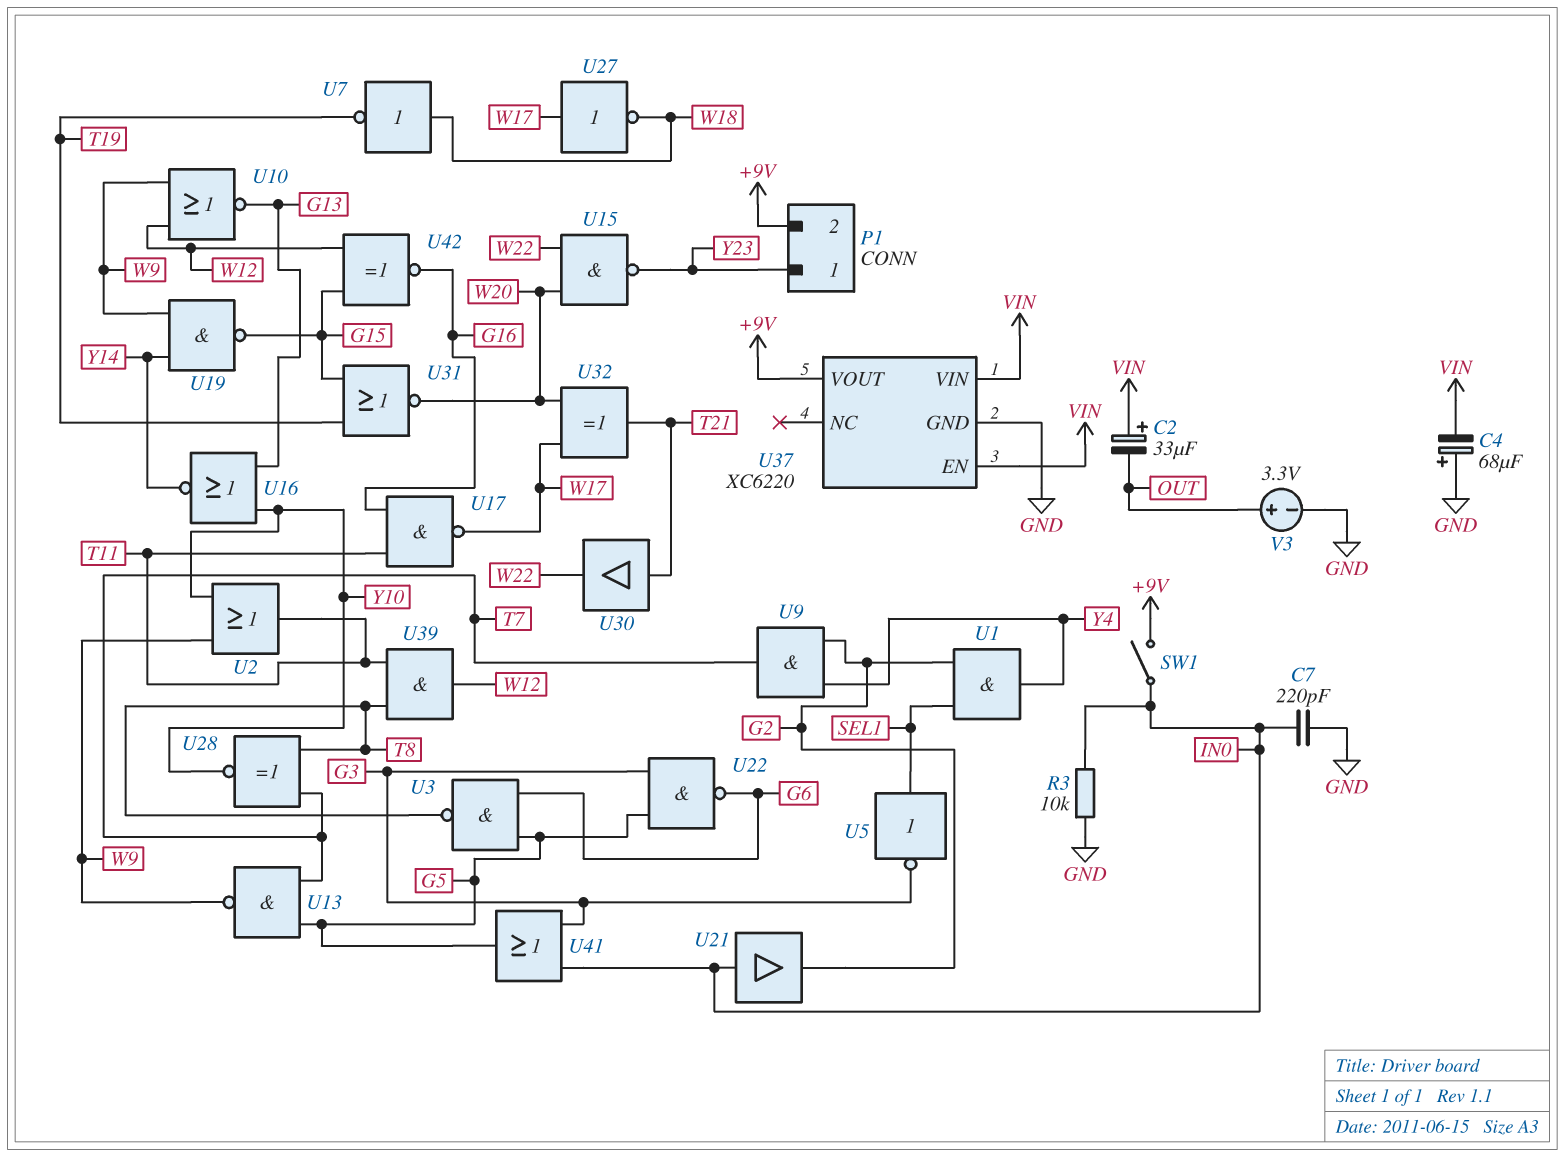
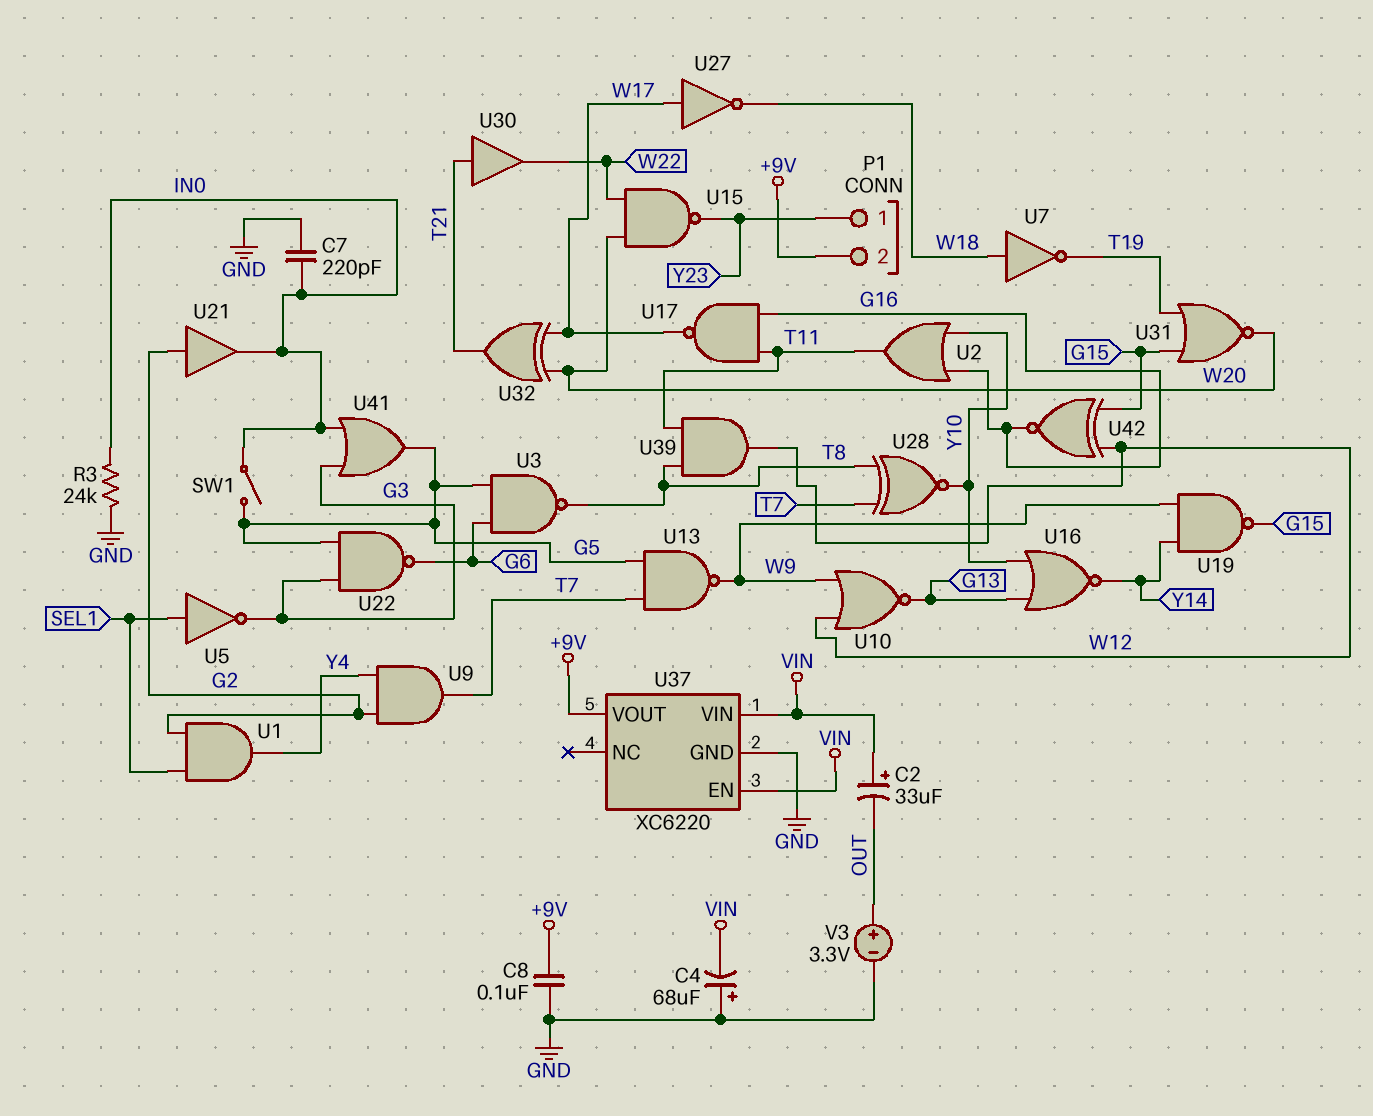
C8: none -> 100nF (+9V, GND)
R3: 10k (GND, IN0) -> 24k (GND, IN0)
SW1: switch (+9V, IN0) -> switch (G5, IN0)
U2: OR (in W9, in Y10, out T11) -> OR (in G16, in Y10, out T11)
U21: buffer (in IN0, out G2) -> buffer (in G2, out IN0)

